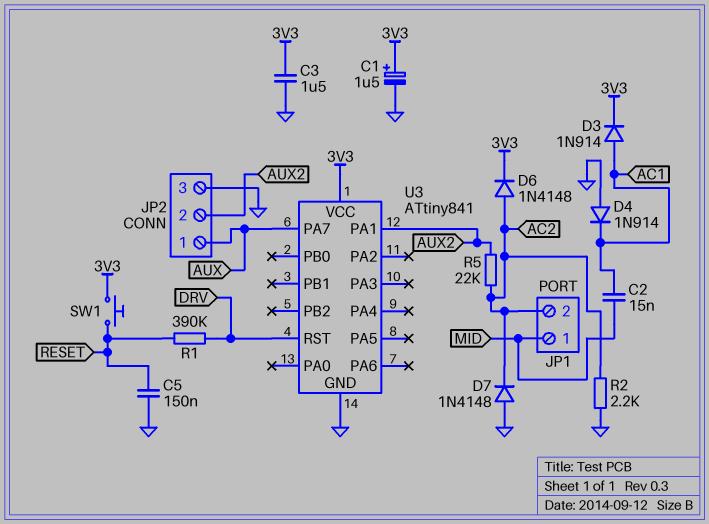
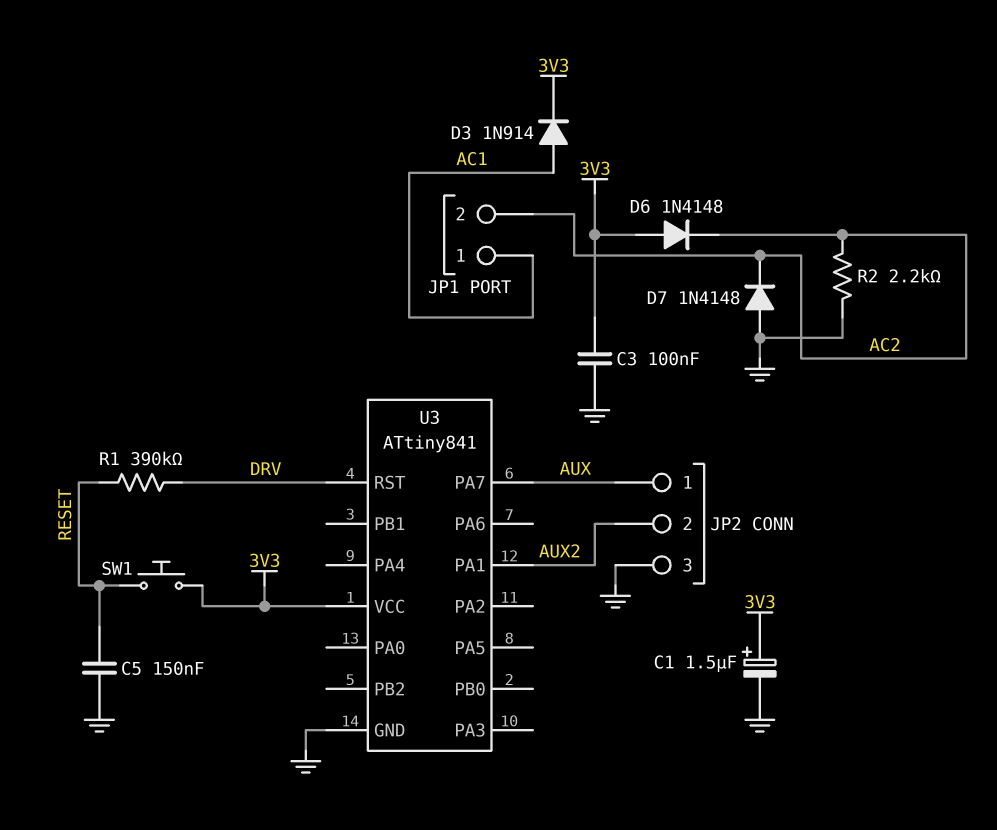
C2: 15nF (AC1, MID) -> none
C3: 1.5uF (3V3, GND) -> 100nF (3V3, GND)
D4: diode 1N914 (A GND, K AC1) -> none
D6: diode 1N4148 (A AC2, K 3V3) -> diode 1N4148 (A 3V3, K AC2)
JP1 pin 1: MID -> AC1
R5: 22k (AC2, AUX2) -> none

